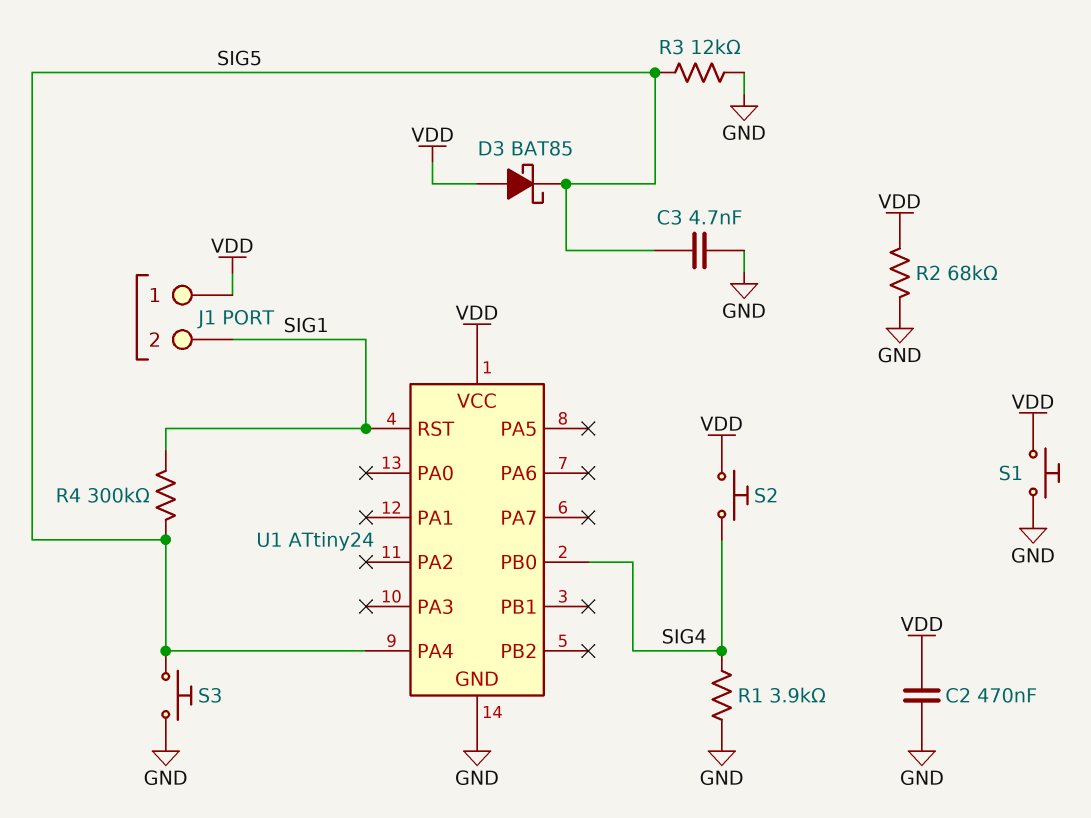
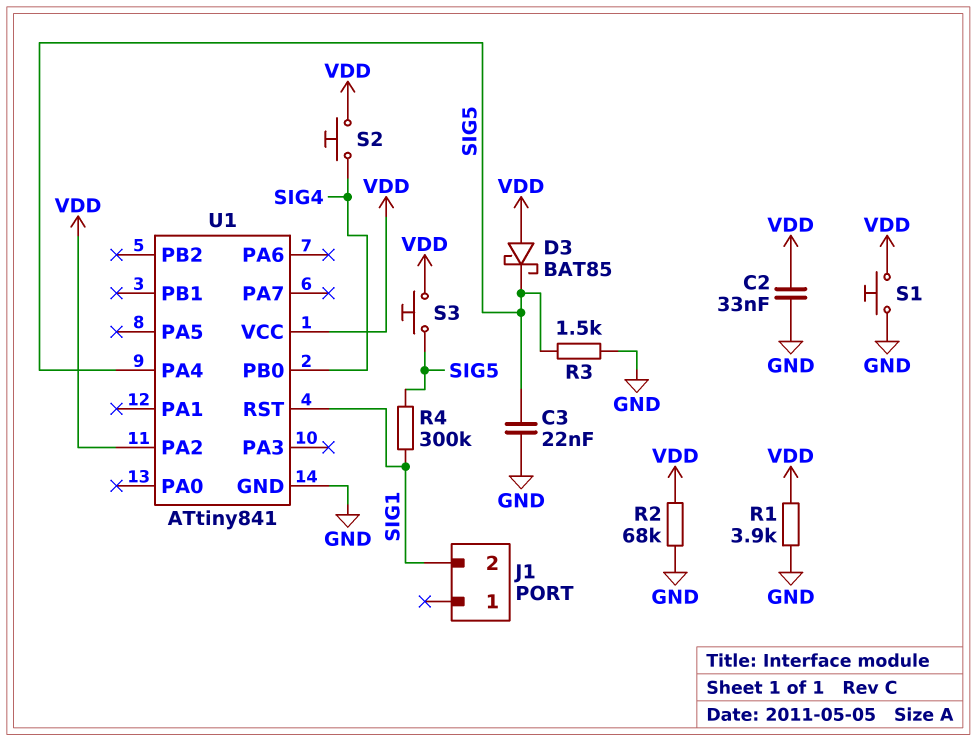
C2: 470nF (GND, VDD) -> 33nF (GND, VDD)
C3: 4.7nF (GND, SIG5) -> 22nF (GND, SIG5)
J1 pin 1: VDD -> none
R1: 3.9k (GND, SIG4) -> 3.9k (GND, VDD)
R3: 12k (GND, SIG5) -> 1.5k (GND, SIG5)
S3: button (GND, SIG5) -> button (SIG5, VDD)
U1: ATtiny24 -> ATtiny841
U1 pin PA2: none -> VDD

